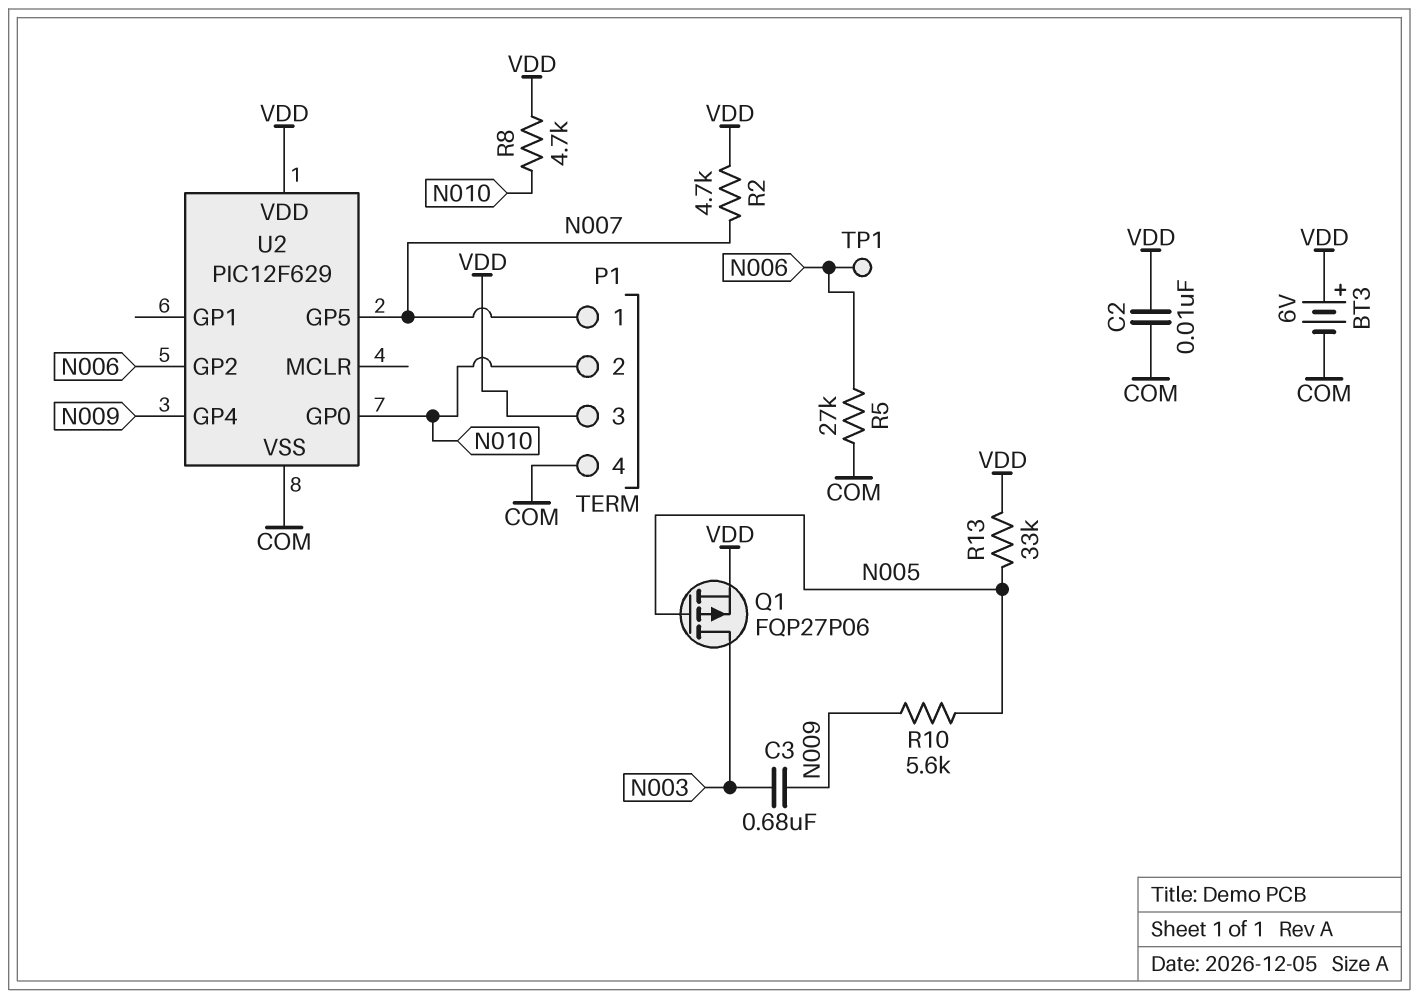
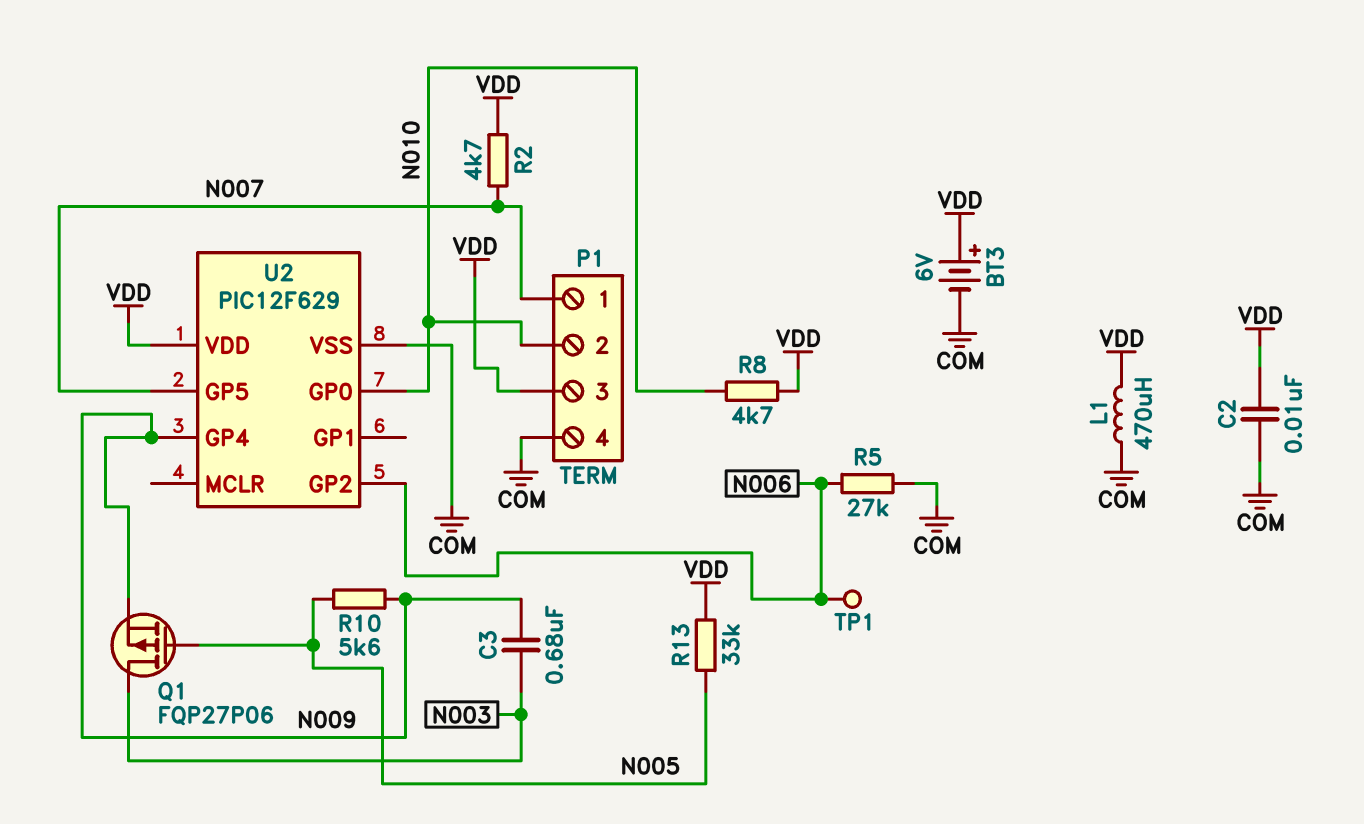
L1: none -> 470uH (COM, VDD)
Q1: PMOS FQP27P06 (G N005, D N003, S VDD) -> PMOS FQP27P06 (G N005, D N003, S N009)

